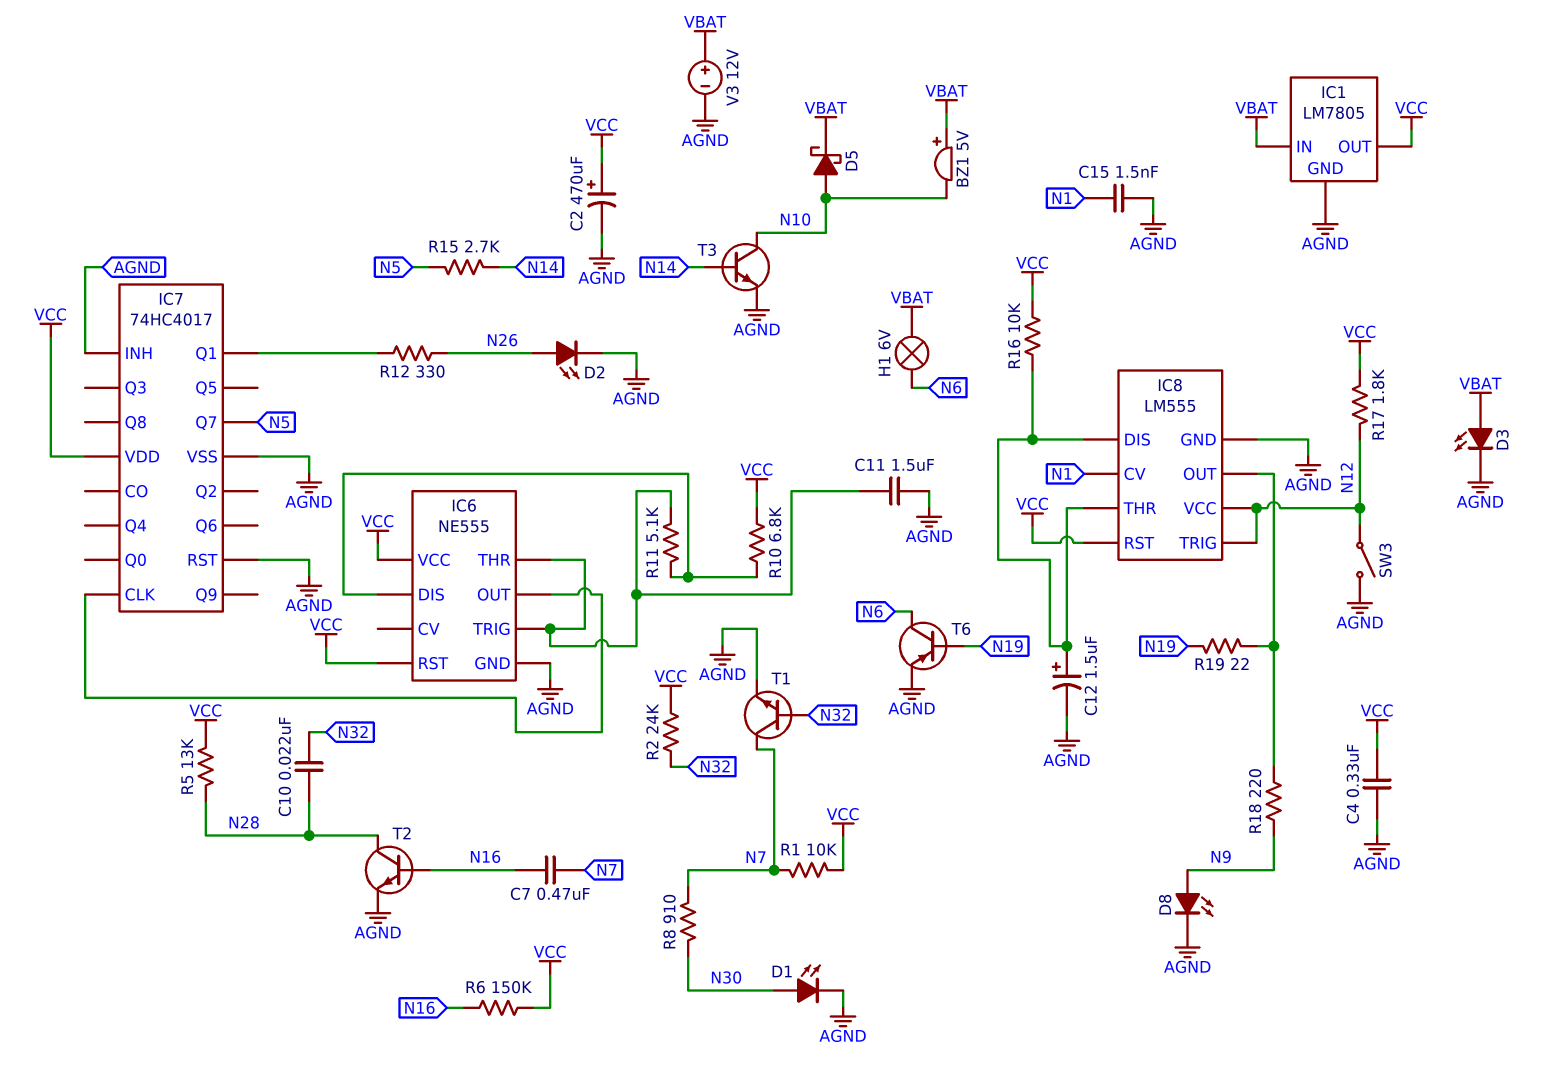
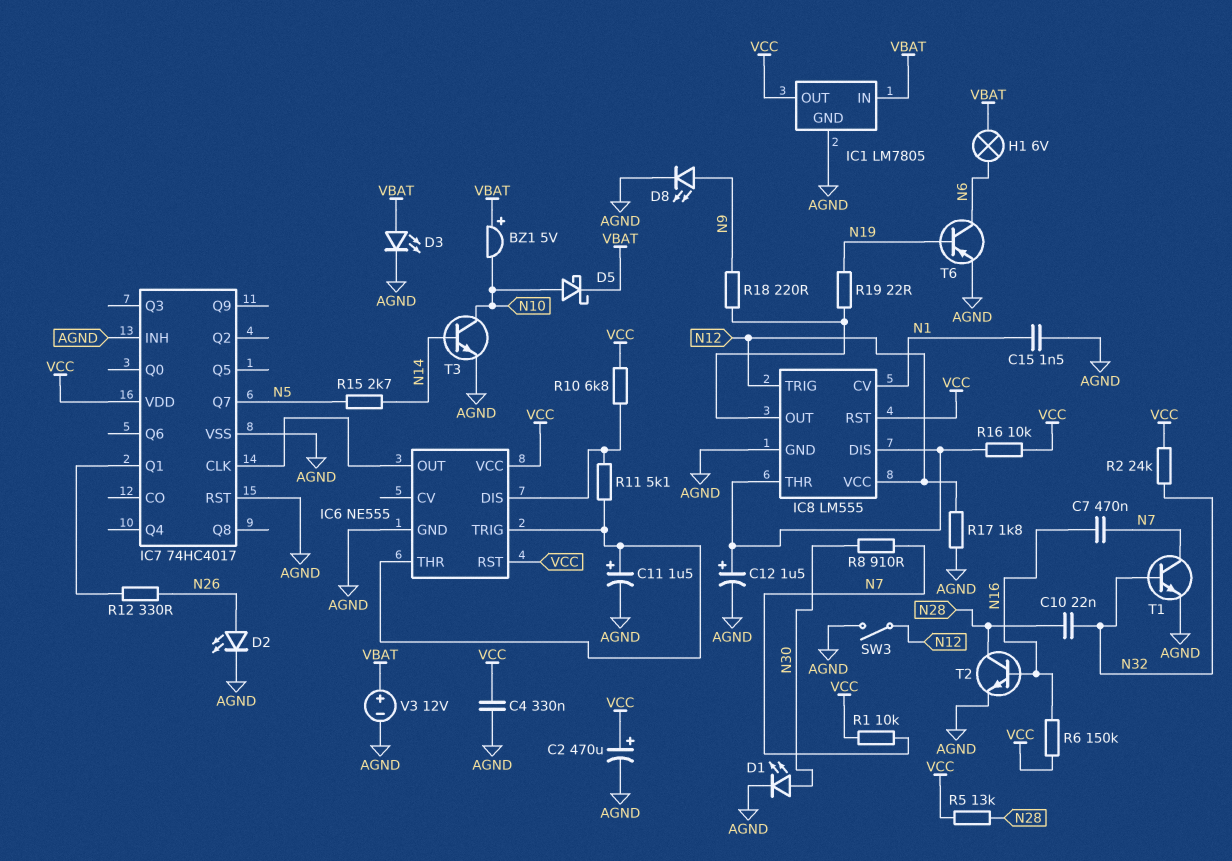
C11: 1.5uF (AGND, IC6/THR) -> 1.5uF (plus IC6/THR, minus AGND)
R17: 1.8k (N12, VCC) -> 1.8k (AGND, N12)

